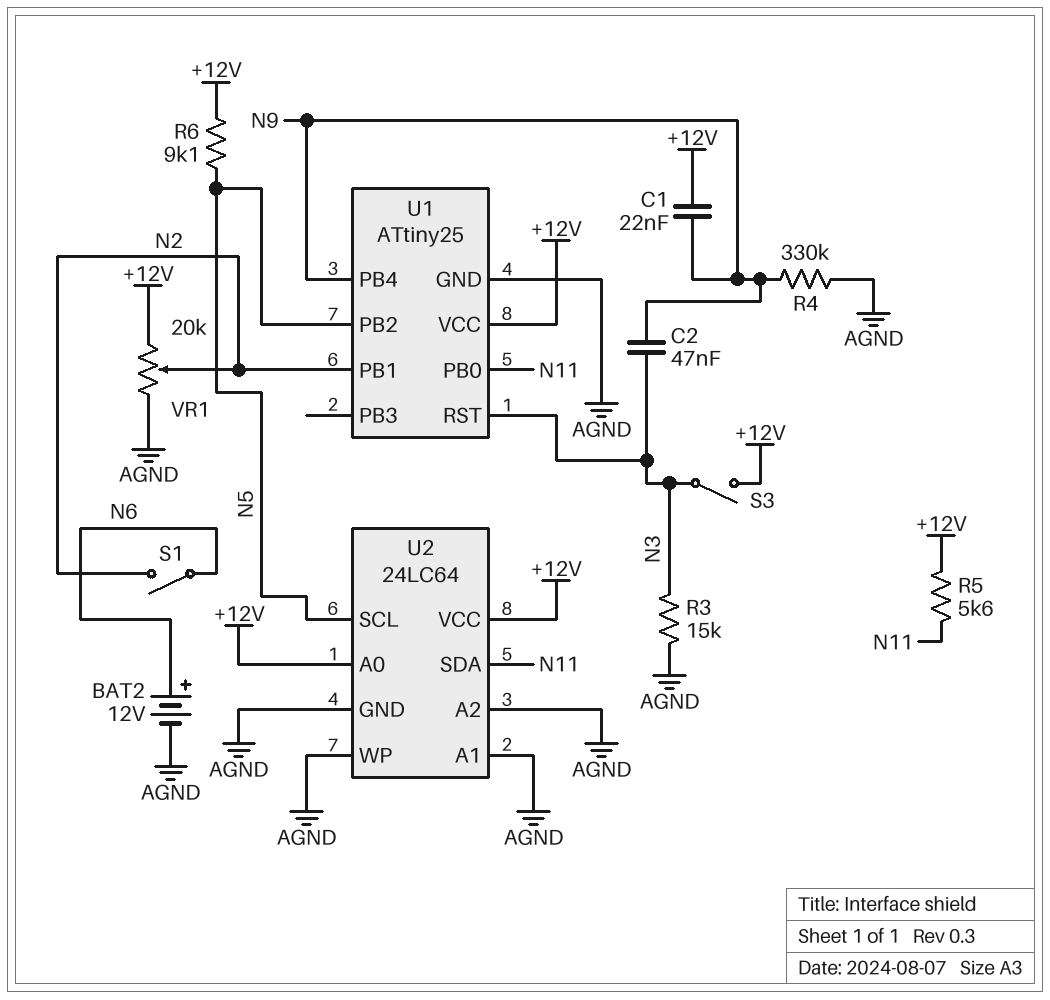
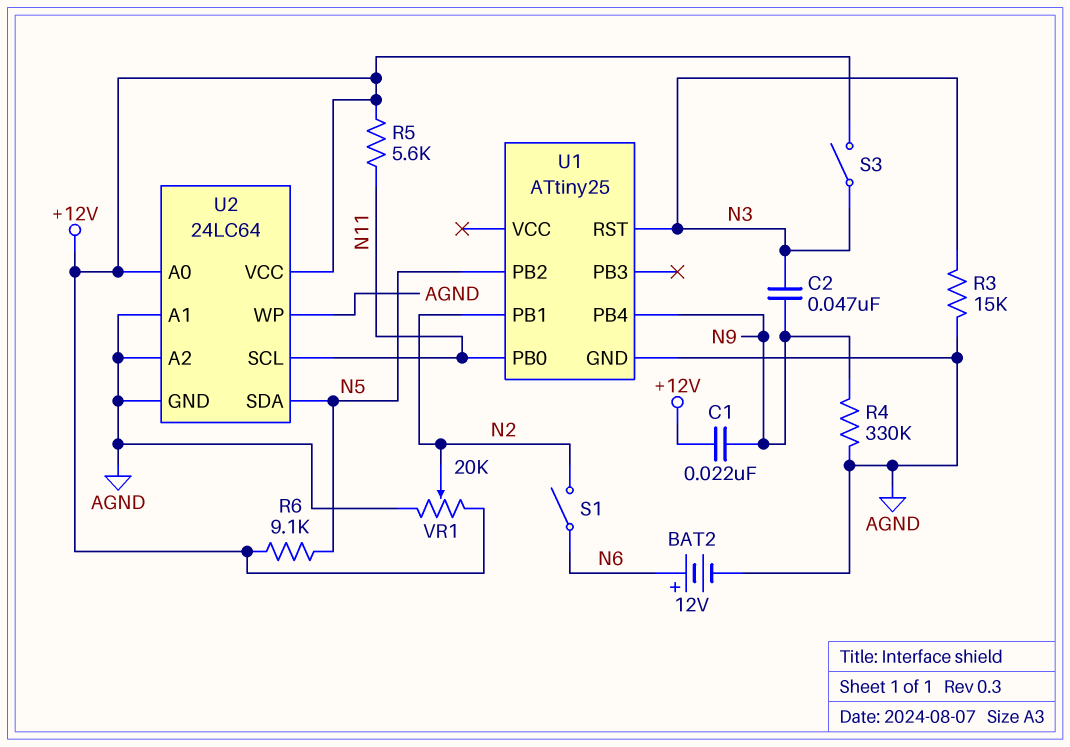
U1 pin VCC: +12V -> none
U2 pin SCL: N5 -> N11
U2 pin SDA: N11 -> N5

